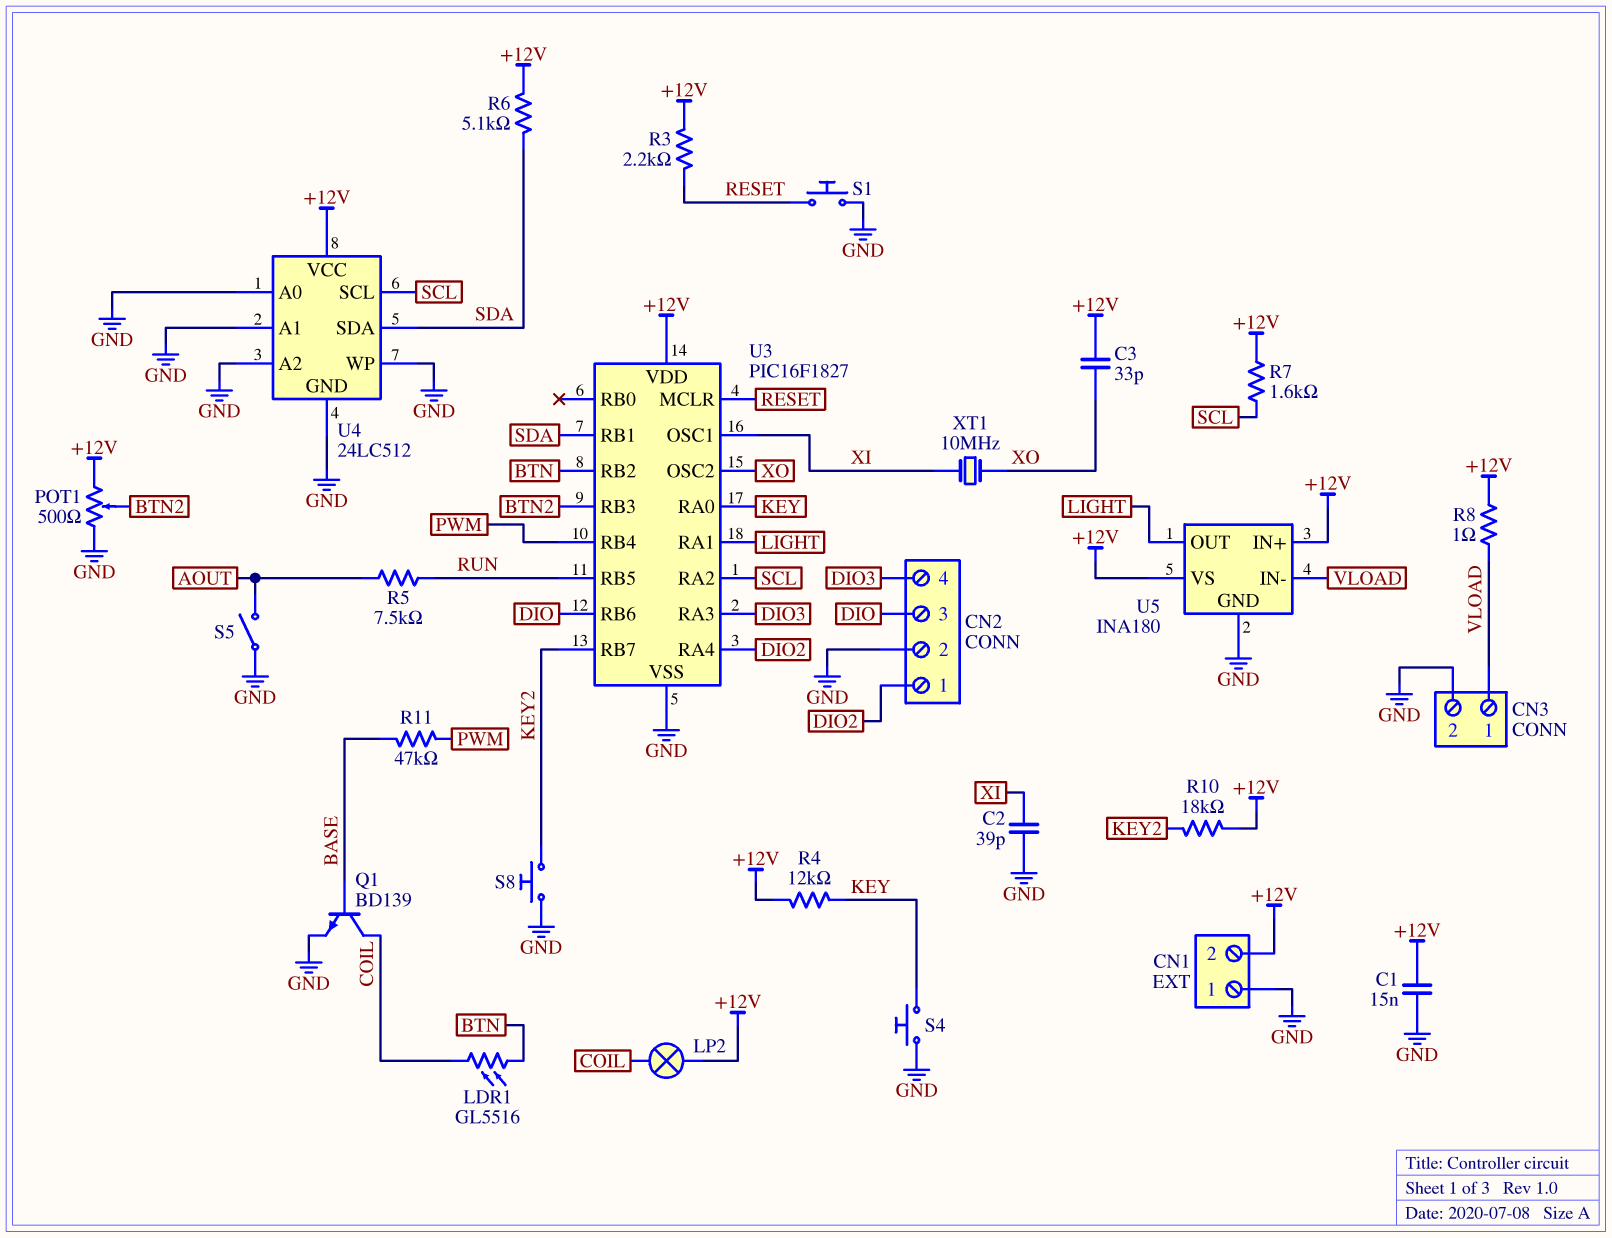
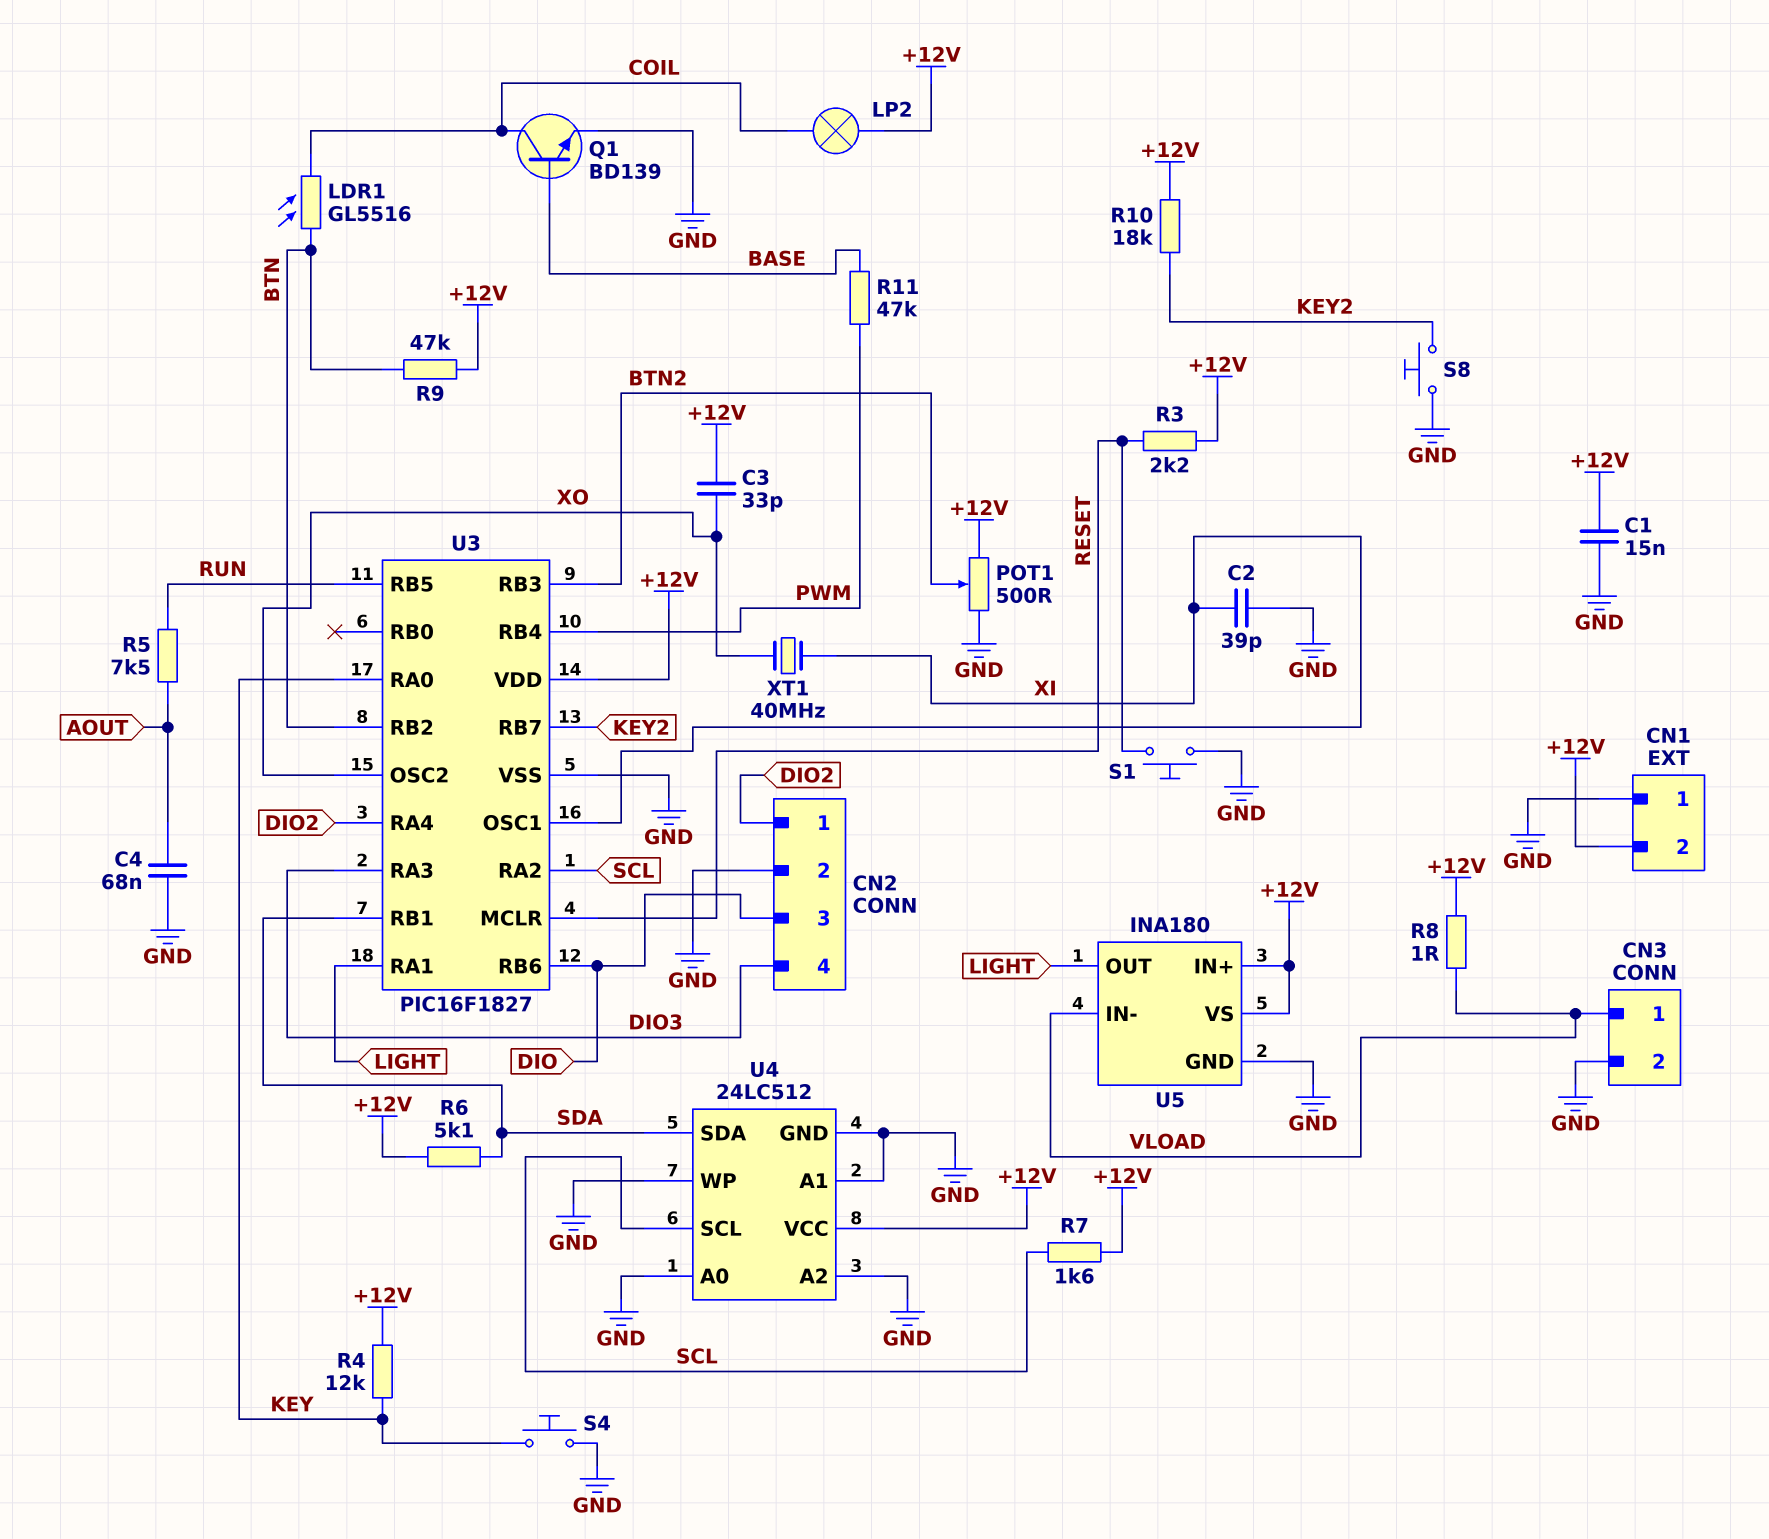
C4: none -> 68nF (AOUT, GND)
R9: none -> 47k (+12V, BTN)
S5: switch (AOUT, GND) -> none
XT1: 10MHz (XI, XO) -> 40MHz (XI, XO)

